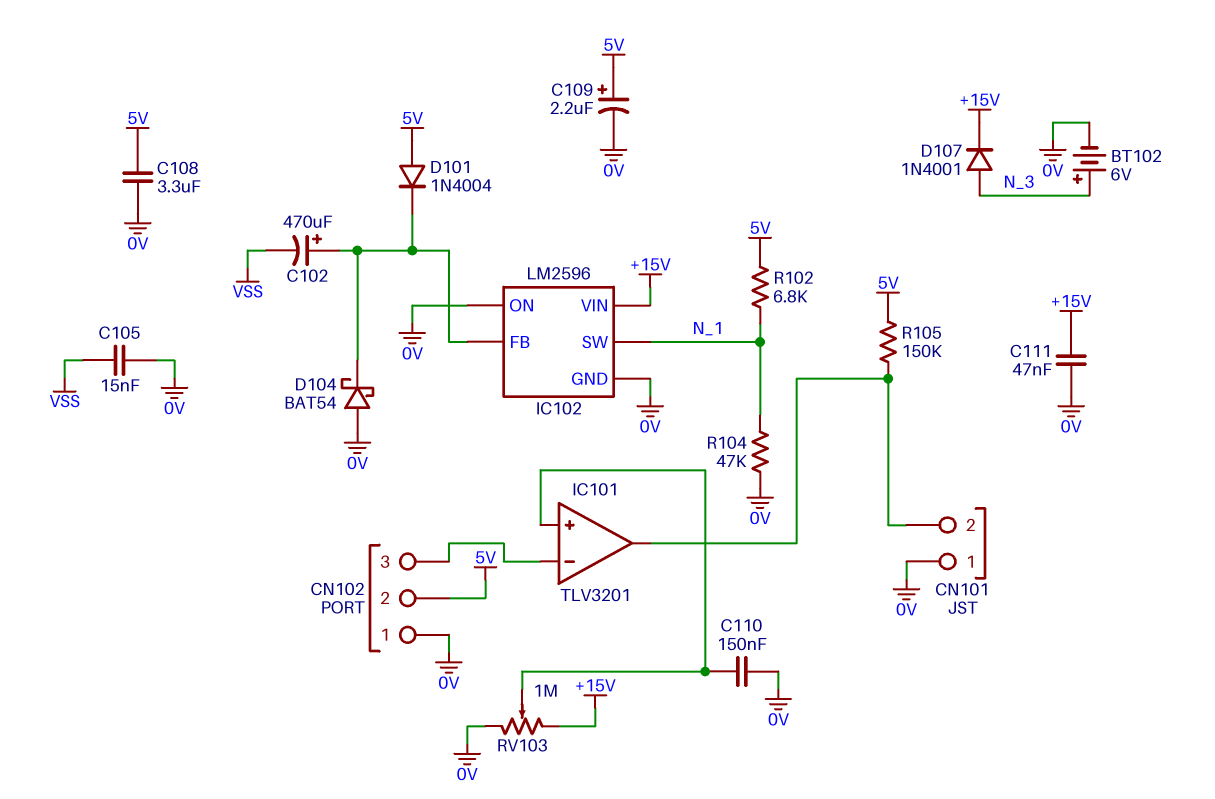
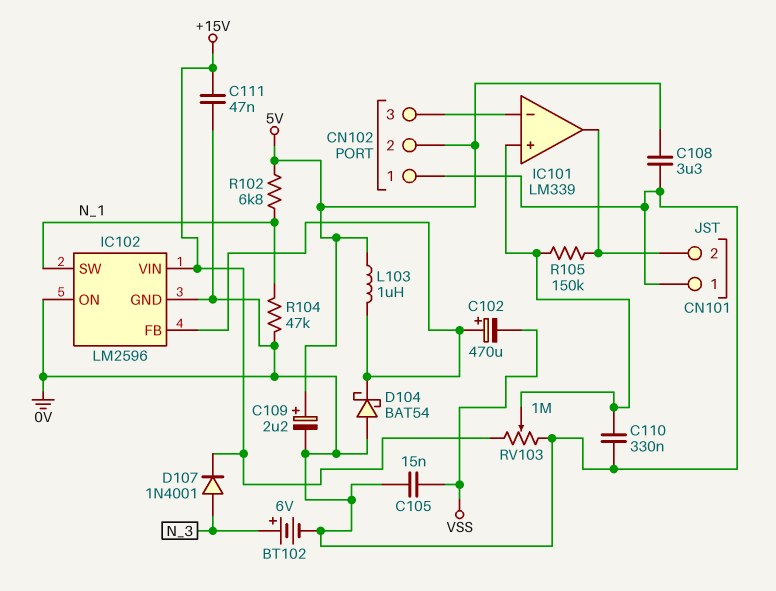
C110: 150nF (0V, IC101/in+) -> 330nF (0V, IC101/in+)
D101: diode 1N4004 (A 5V, K IC102/FB) -> none
IC101: TLV3201 -> LM339
L103: none -> 1uH (5V, IC102/FB)
R105: 150k (5V, CN101/2) -> 150k (CN101/2, IC101/in+)

